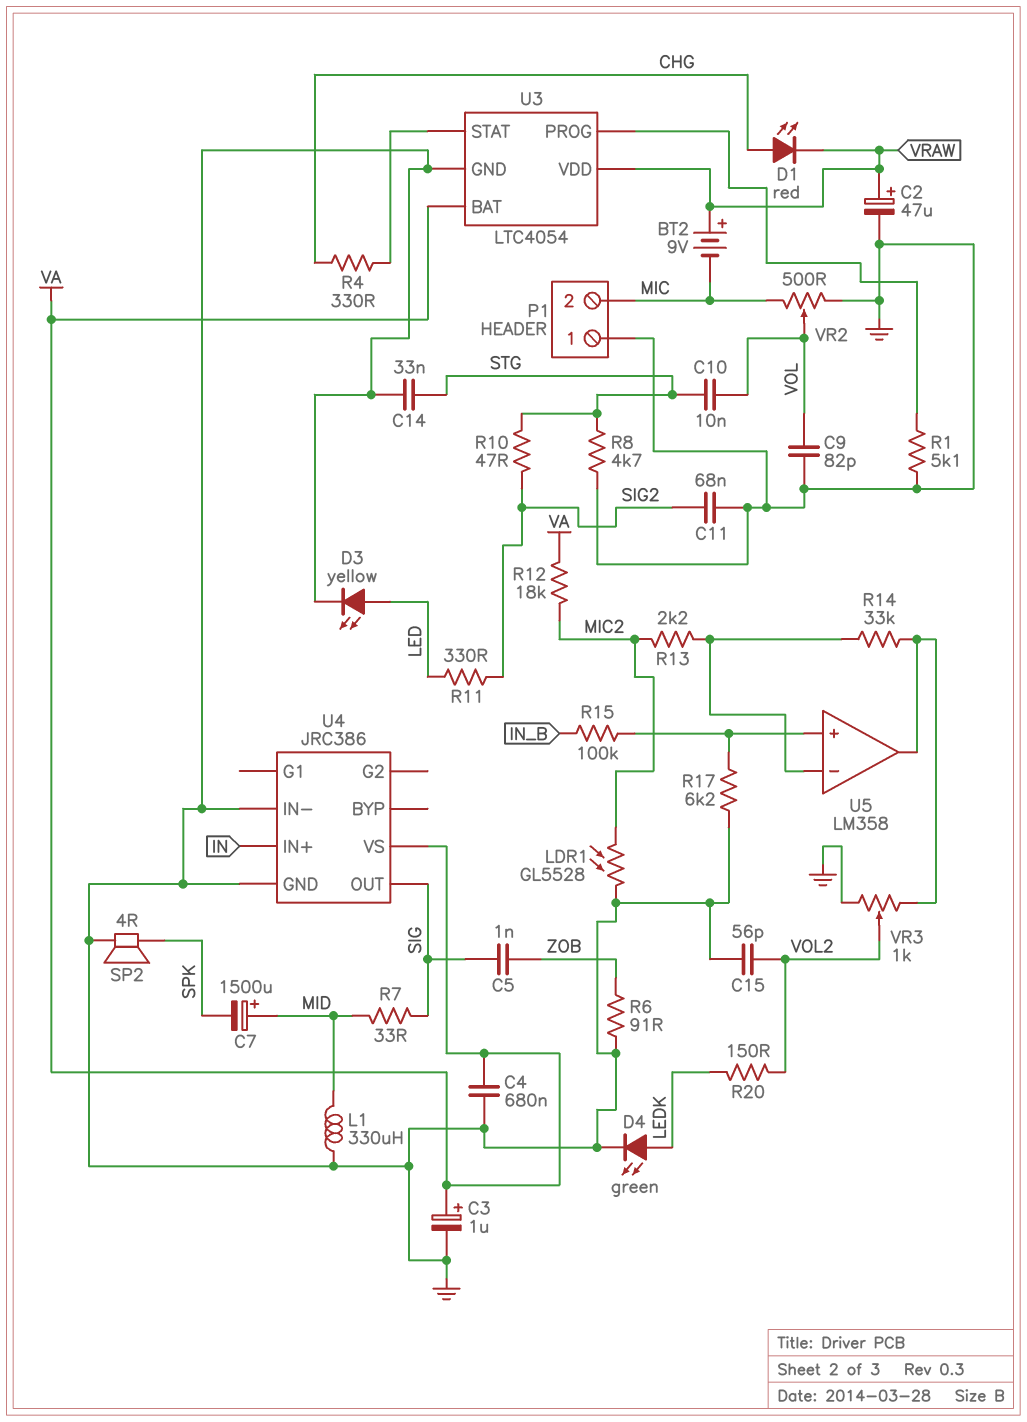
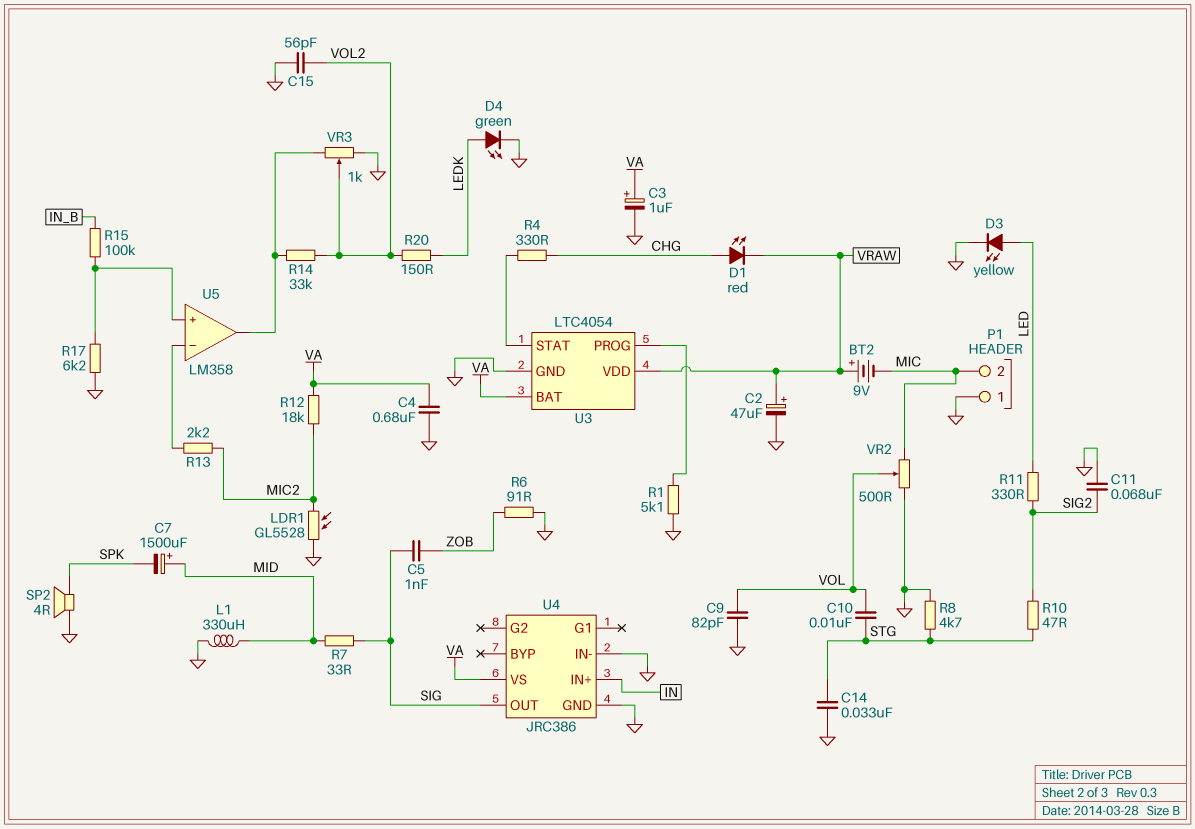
R14: 33k (U5/in-, U5/out) -> 33k (U5/out, VOL2)

